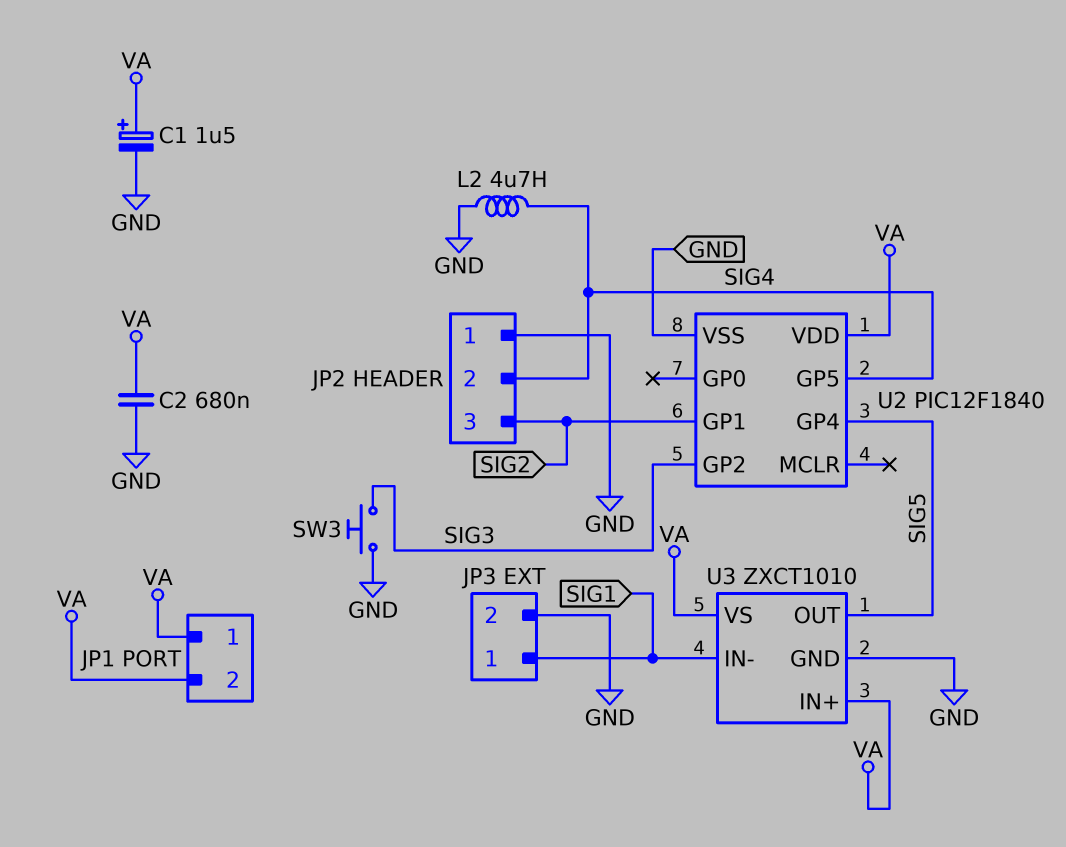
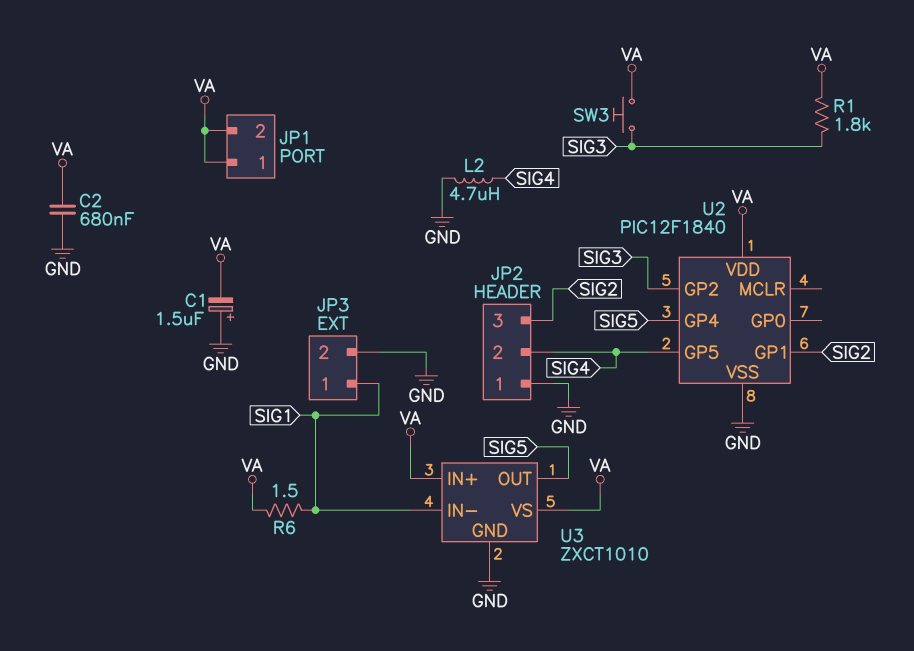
C1: 1.5uF (plus VA, minus GND) -> 1.5uF (plus GND, minus VA)
R1: none -> 1.8k (SIG3, VA)
R6: none -> 1.5 (SIG1, VA)
SW3: button (GND, SIG3) -> button (SIG3, VA)

